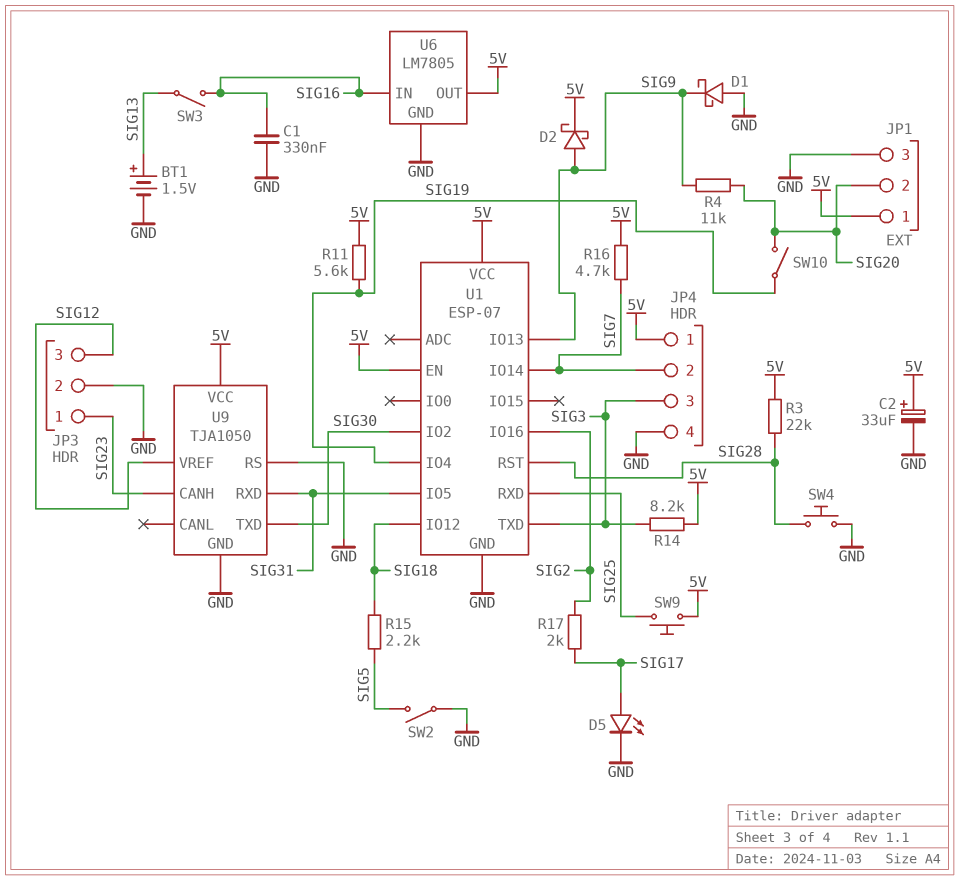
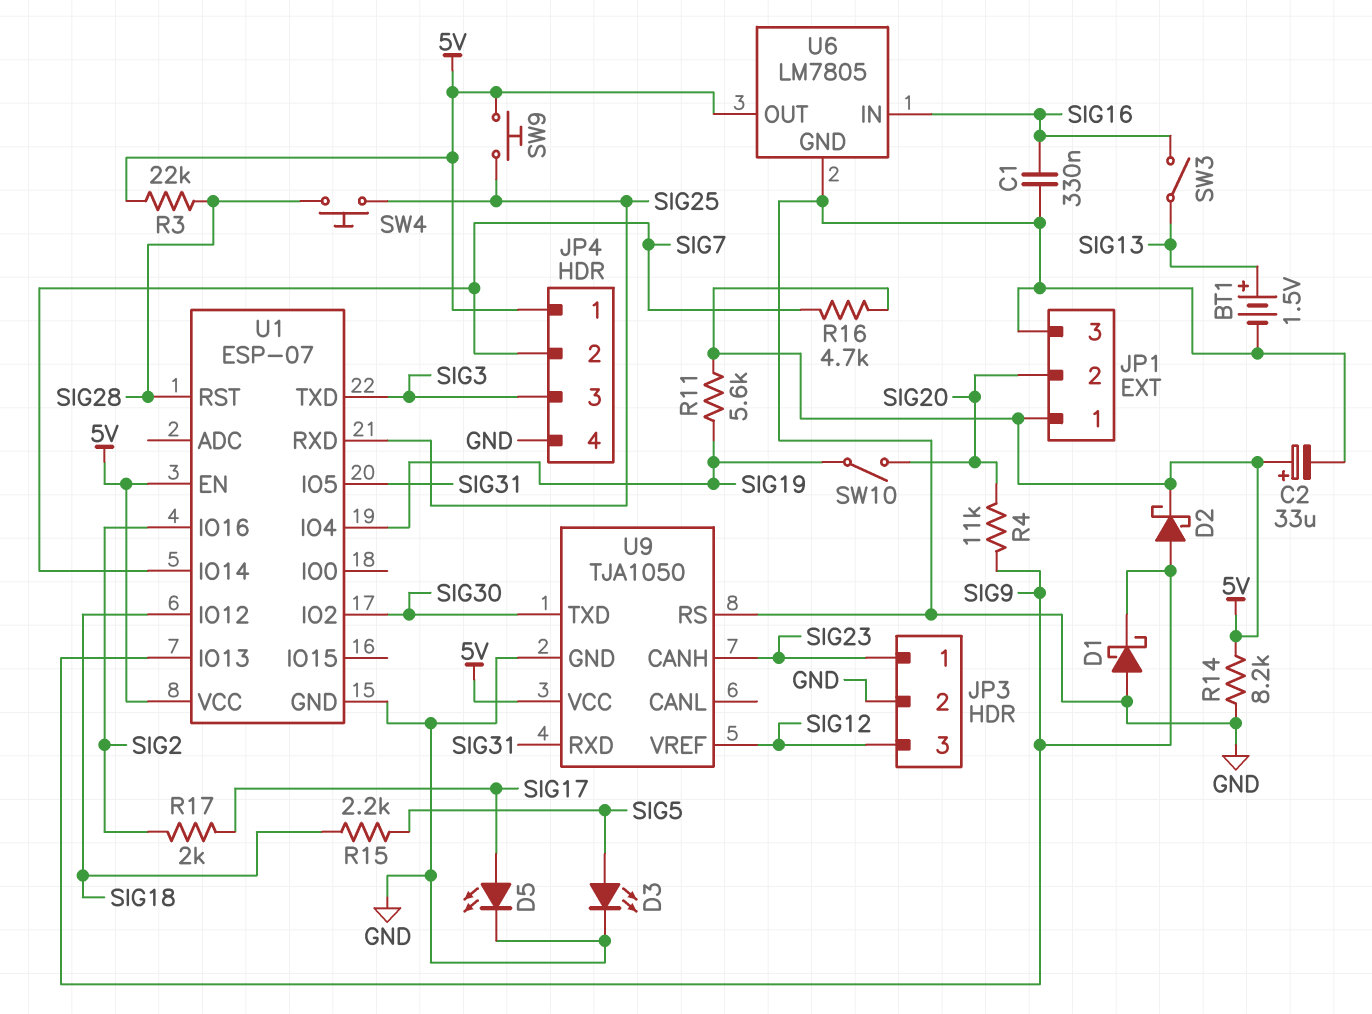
D3: none -> LED (A SIG5, K GND)
R14: 8.2k (5V, SIG3) -> 8.2k (5V, GND)
SW2: switch (GND, SIG5) -> none
SW4: button (GND, SIG28) -> button (SIG25, SIG28)

